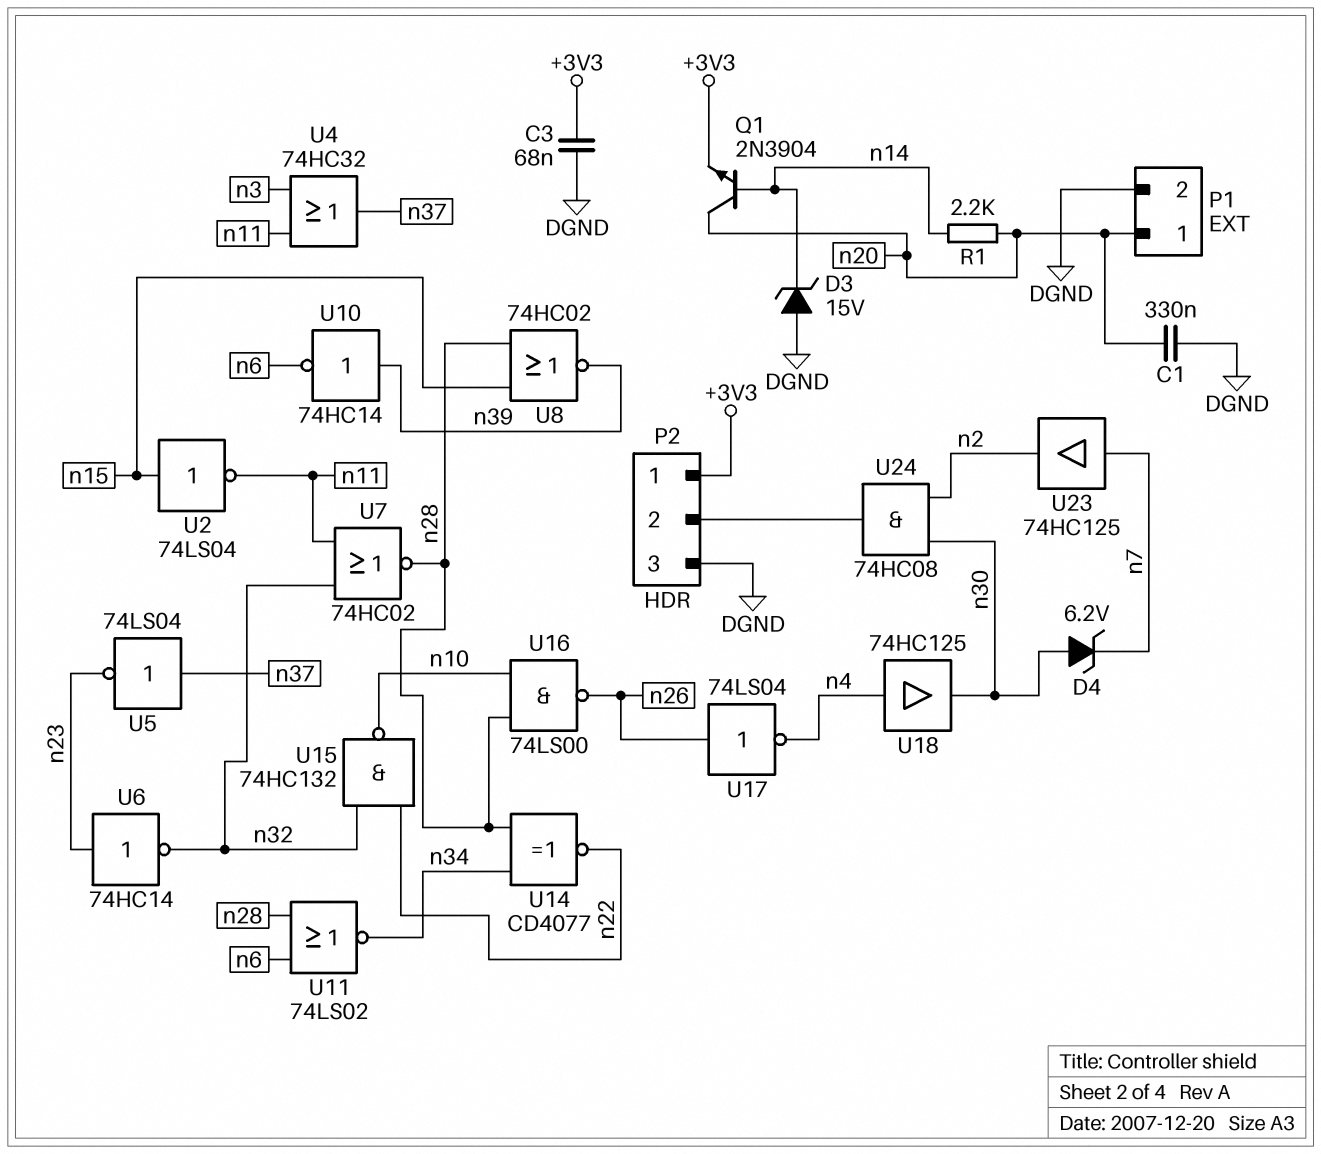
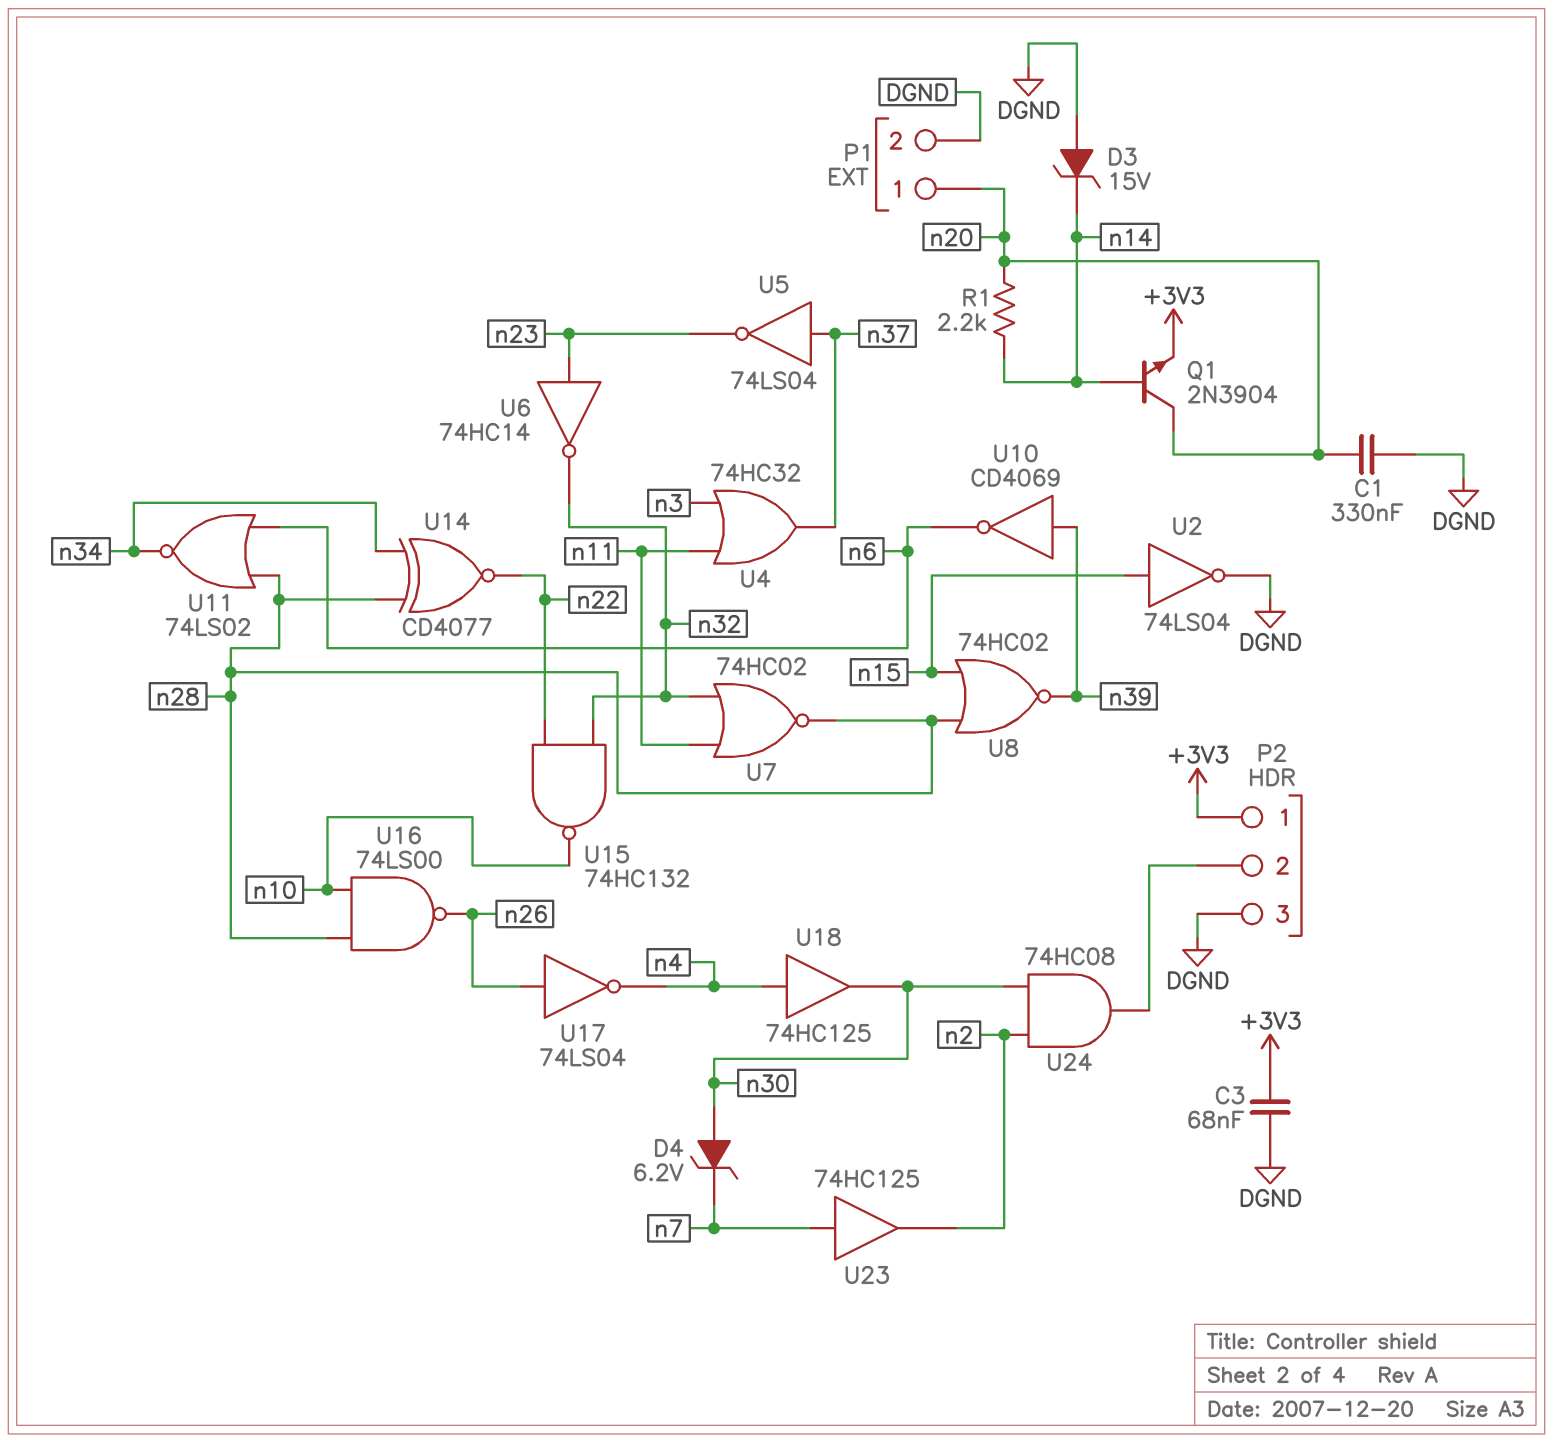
U2: NOT 74LS04 (in n15, out n11) -> NOT 74LS04 (in n15, out DGND)
U10: NOT 74HC14 (in n39, out n6) -> NOT CD4069 (in n39, out n6)

